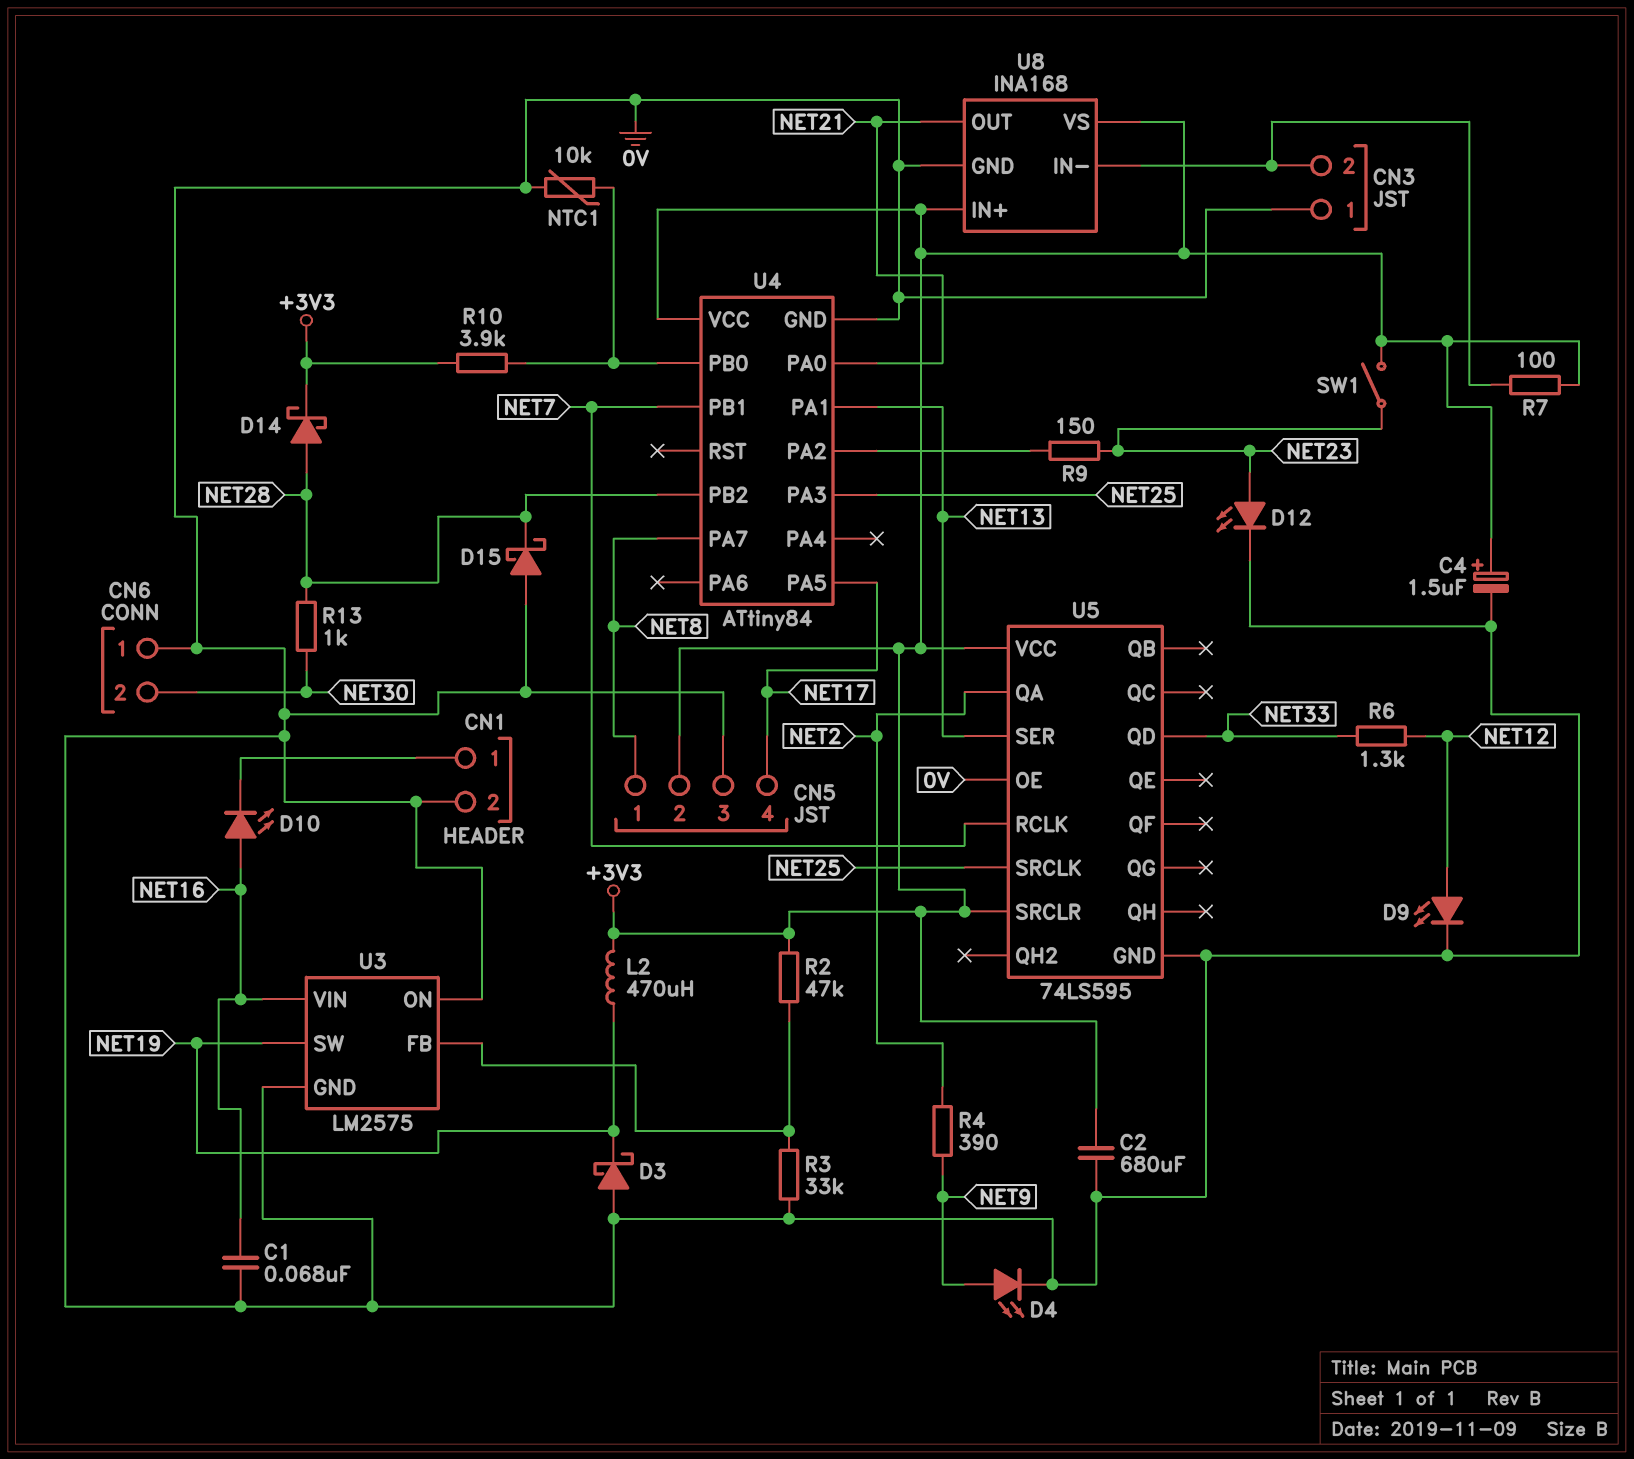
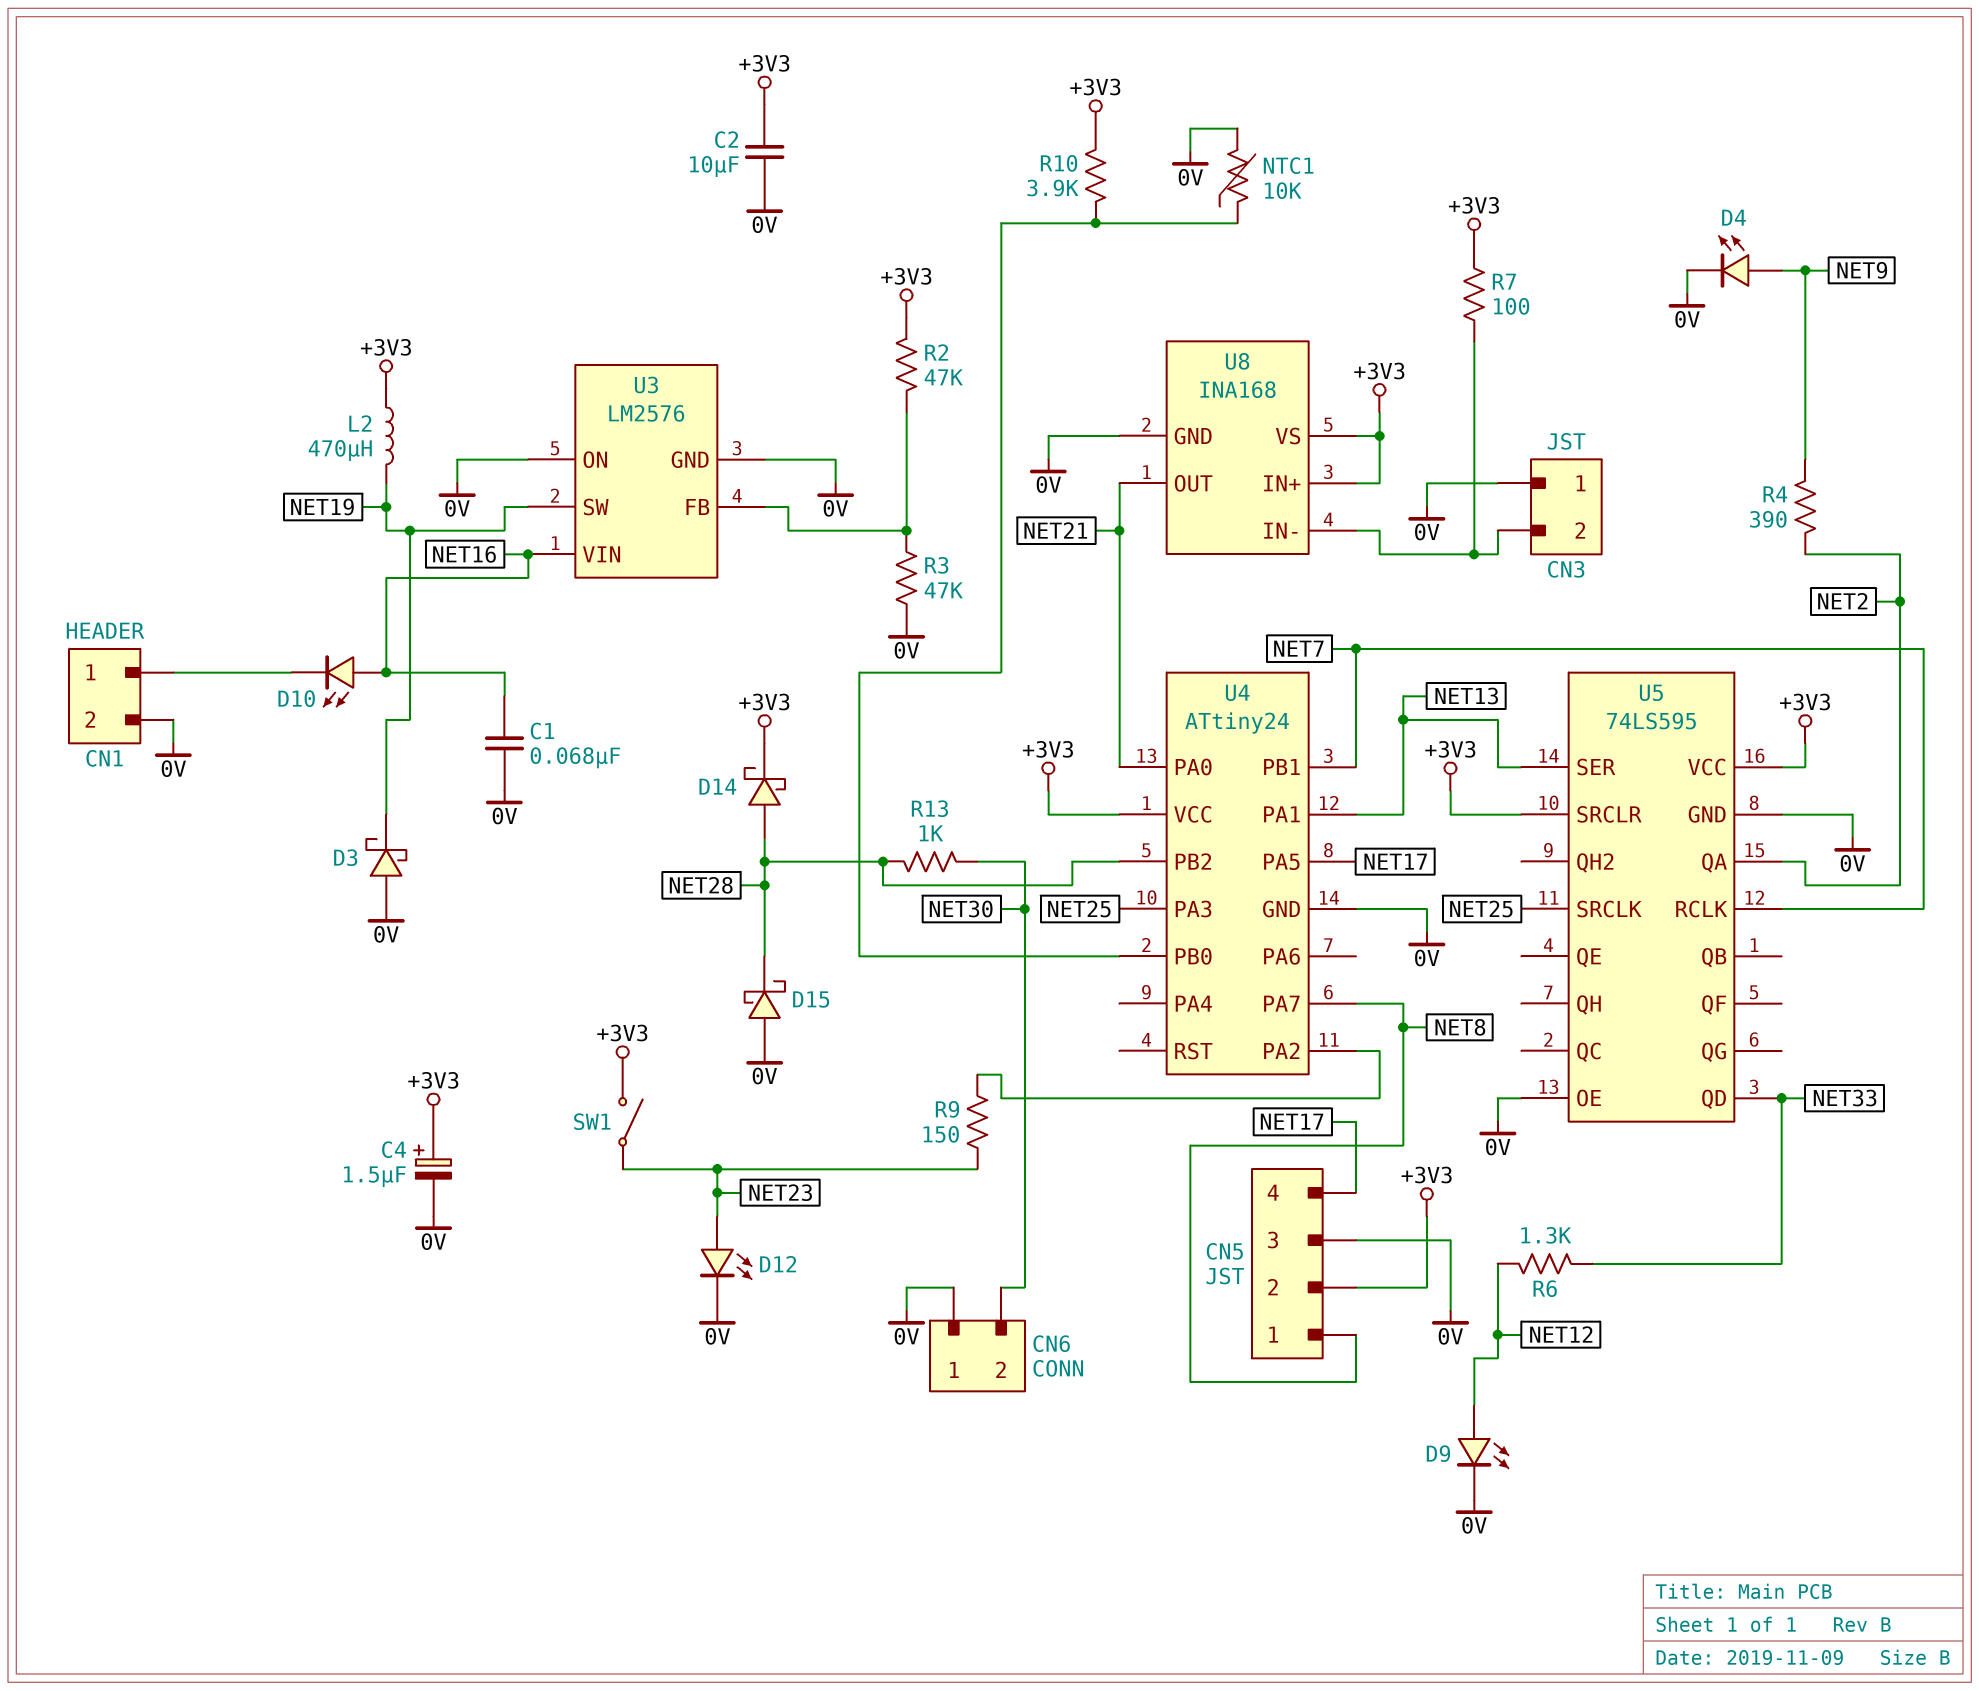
C2: 680uF (+3V3, 0V) -> 10uF (+3V3, 0V)
R3: 33k (0V, U3/FB) -> 47k (0V, U3/FB)
U3: LM2575 -> LM2576
U4: ATtiny84 -> ATtiny24

